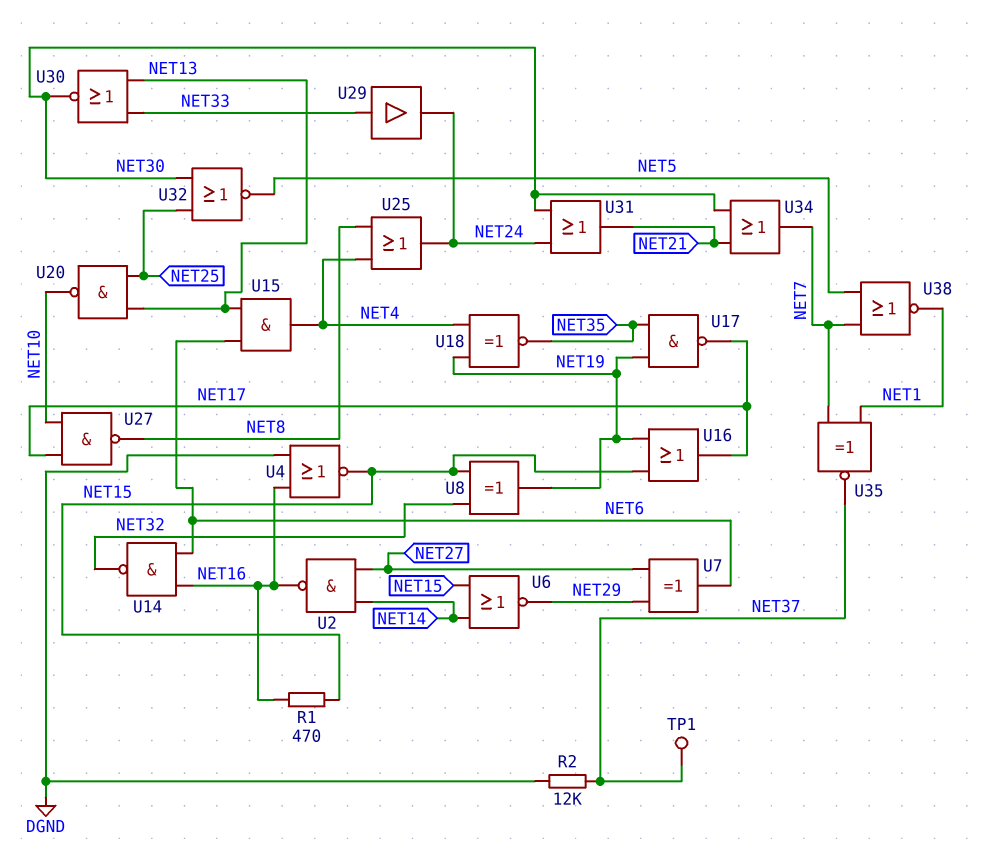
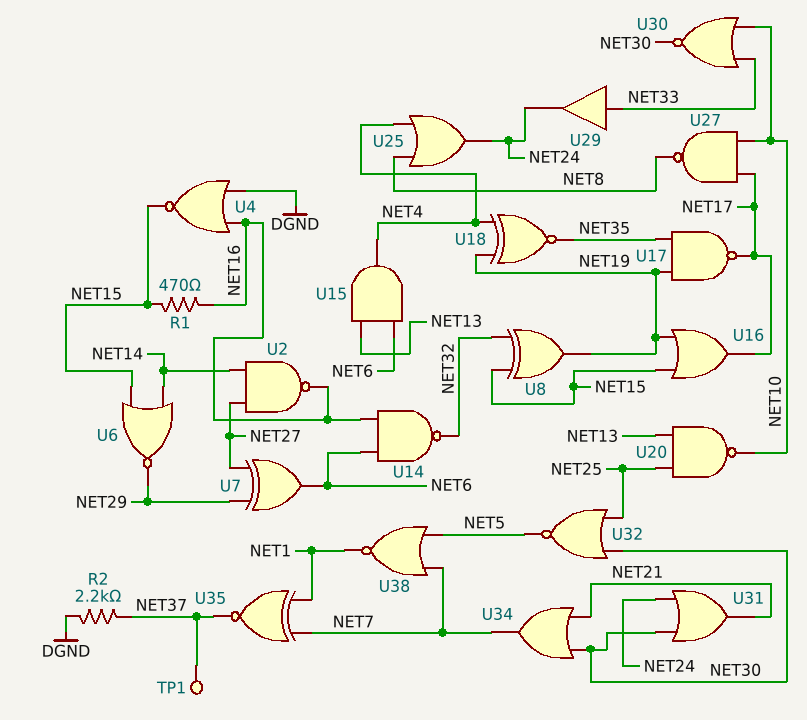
R2: 12k (DGND, NET37) -> 2.2k (DGND, NET37)
U30: NOR (in NET13, in NET33, out NET30) -> NOR (in NET10, in NET33, out NET30)

